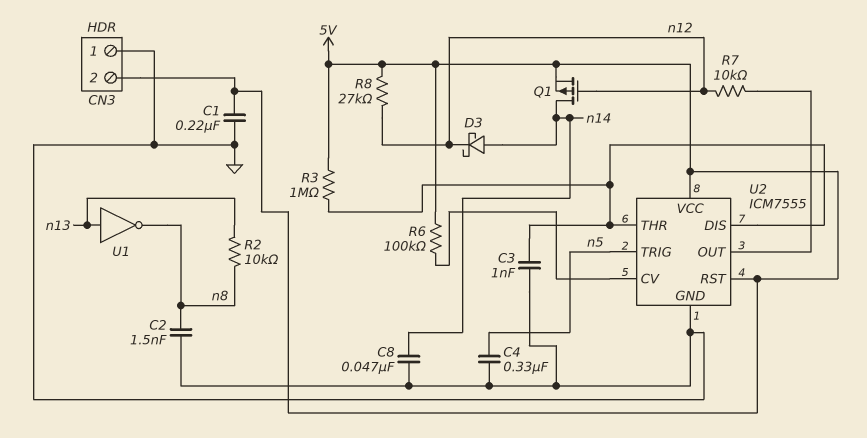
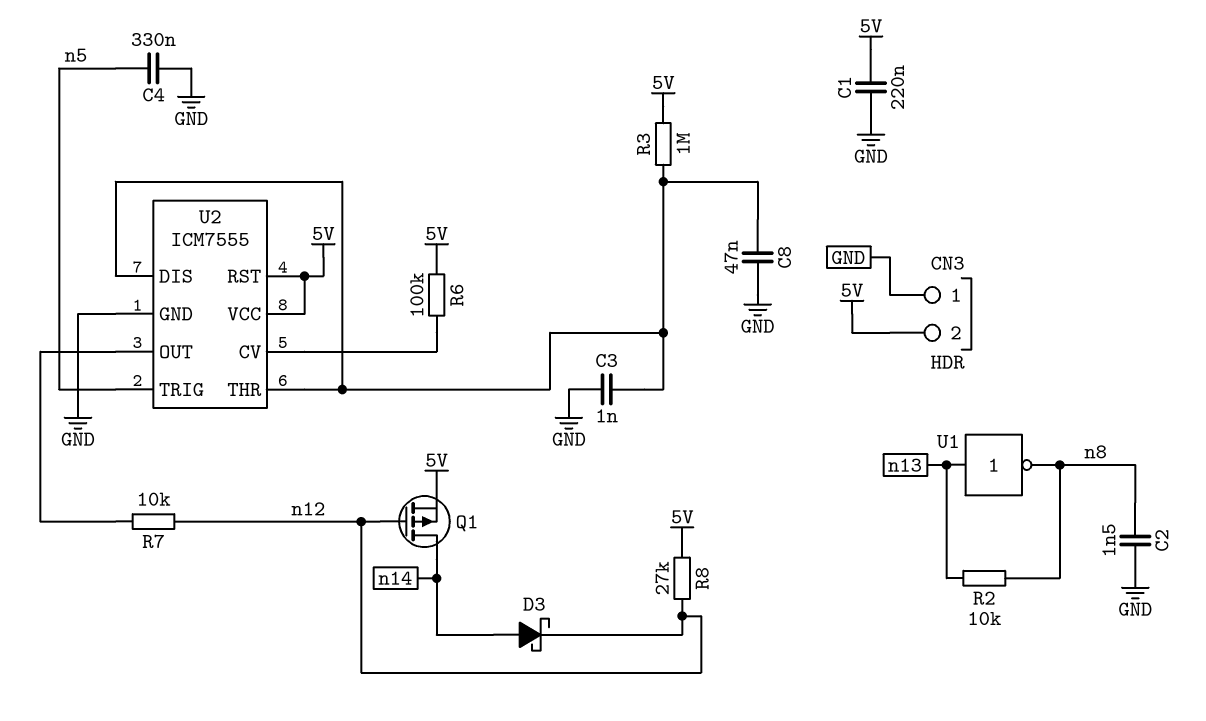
C8: 47nF (GND, n14) -> 47nF (GND, U2/DIS)

